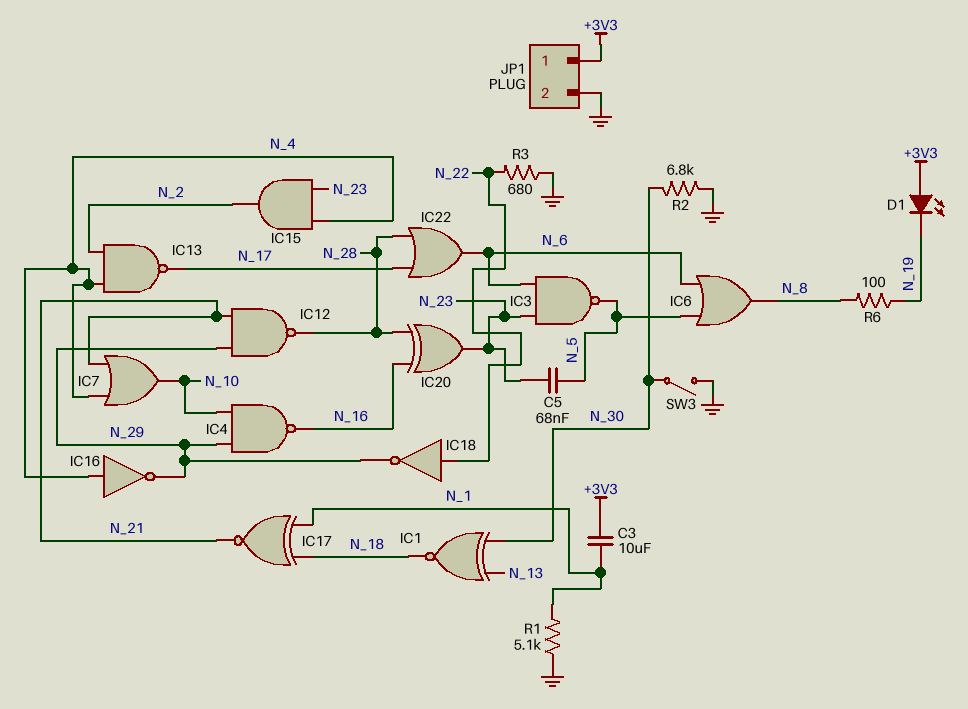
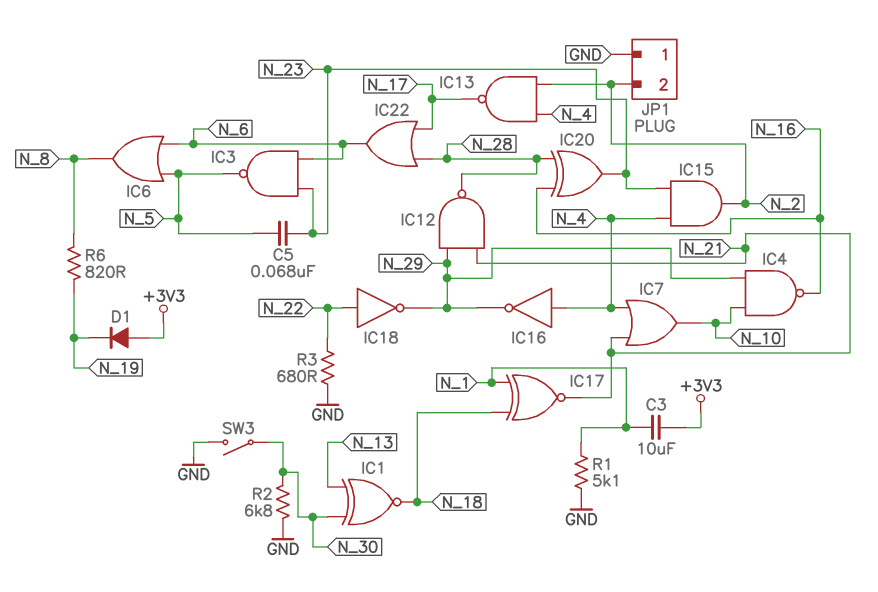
D1: LED (A +3V3, K N_19) -> diode (A +3V3, K N_19)
JP1 pin 1: +3V3 -> GND
JP1 pin 2: GND -> N_2
R6: 100 (N_8, N_19) -> 820 (N_8, N_19)

